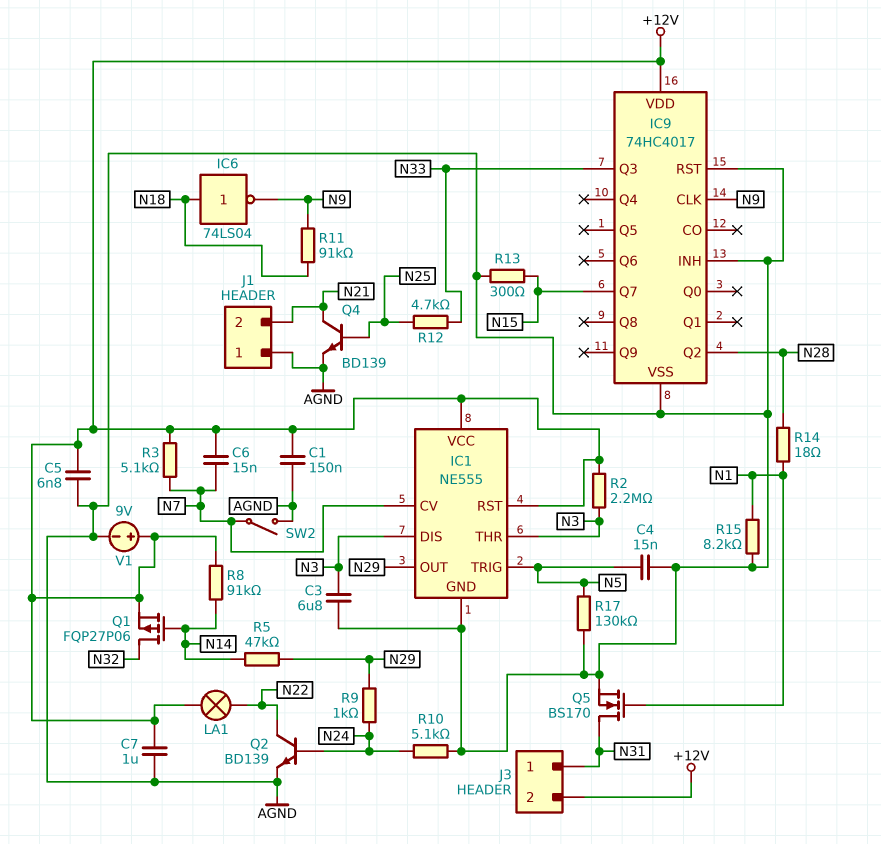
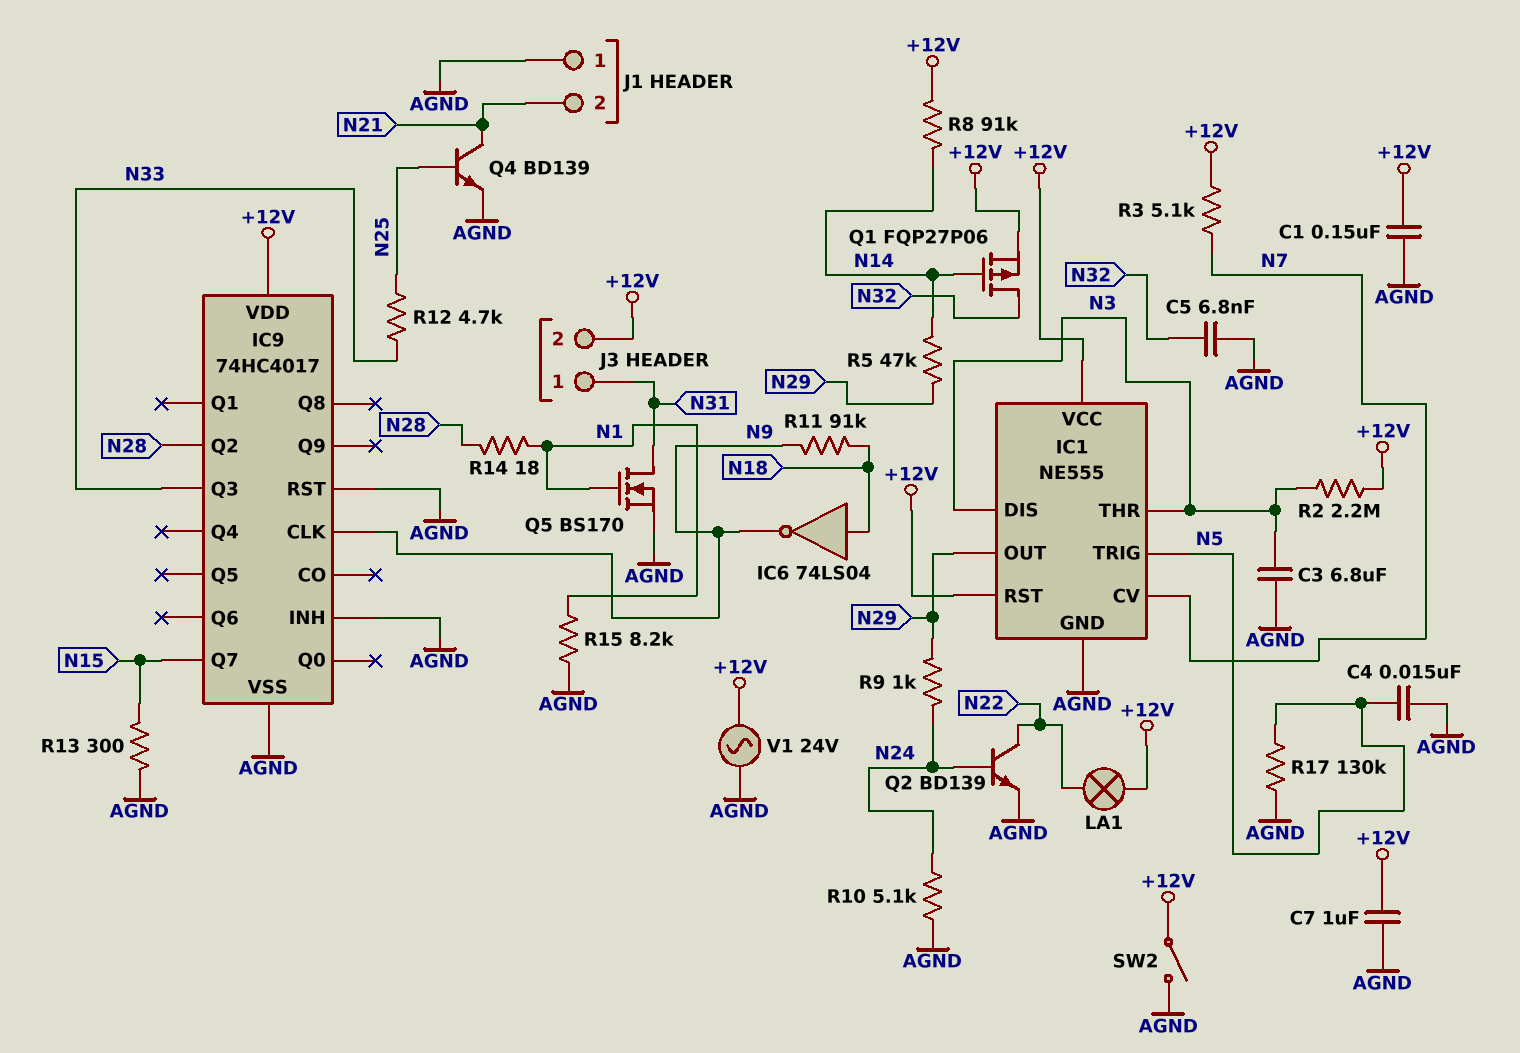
C5: 6.8nF (+12V, AGND) -> 6.8nF (AGND, N32)
C6: 15nF (+12V, N7) -> none
SW2: switch (AGND, N7) -> switch (+12V, AGND)
V1: 9V (plus +12V, minus AGND) -> AC 24V (+12V, AGND)

